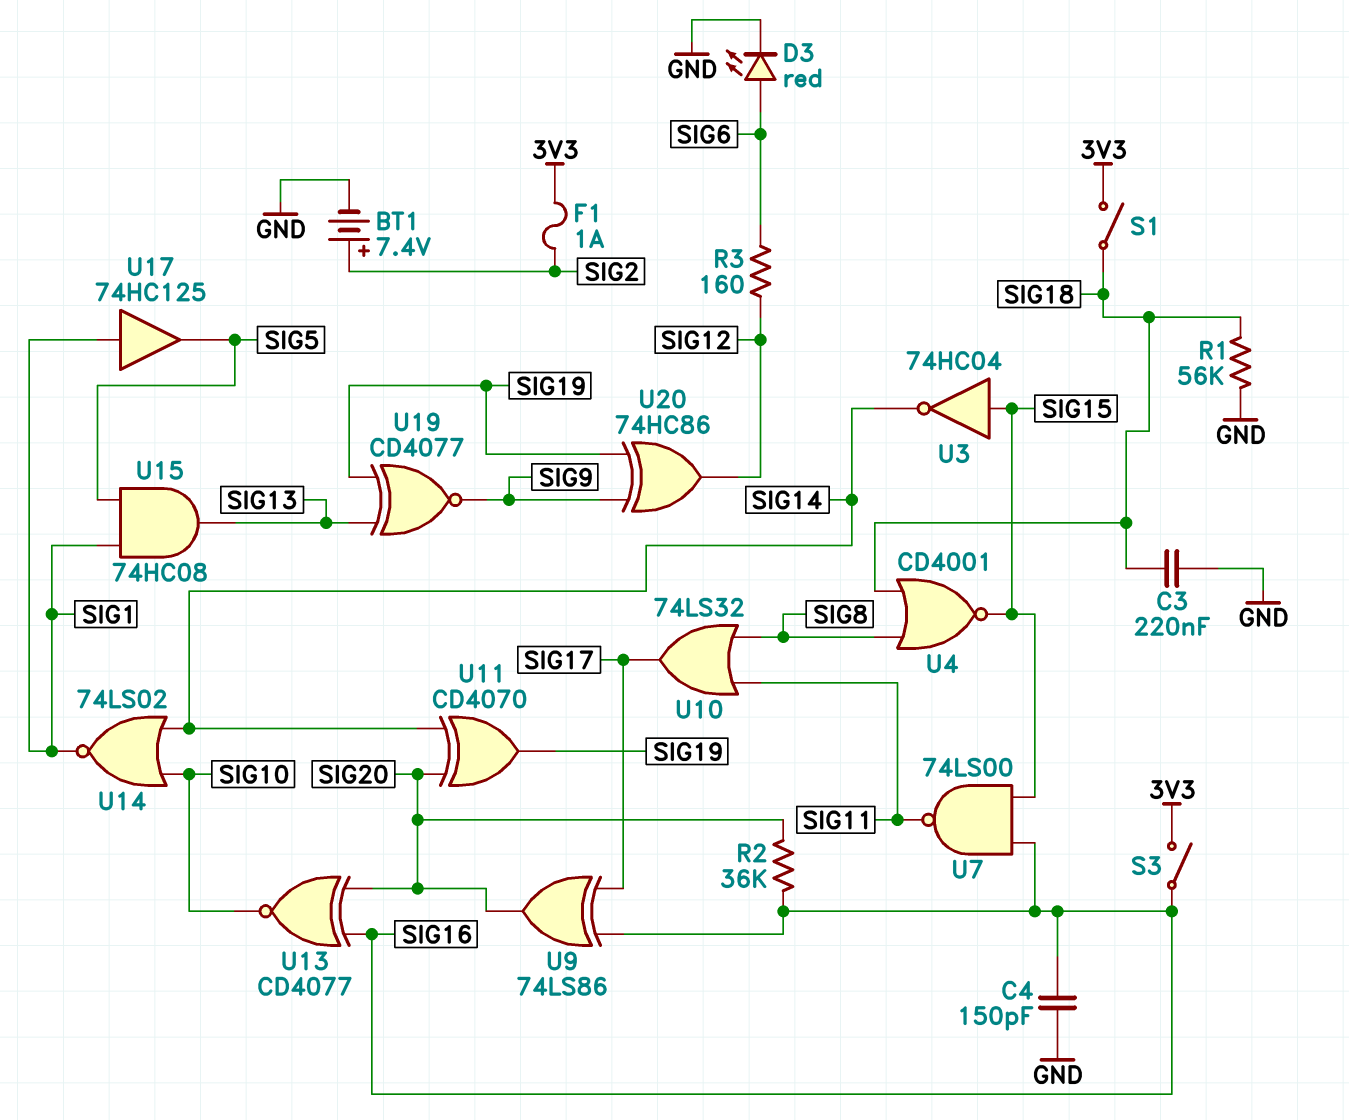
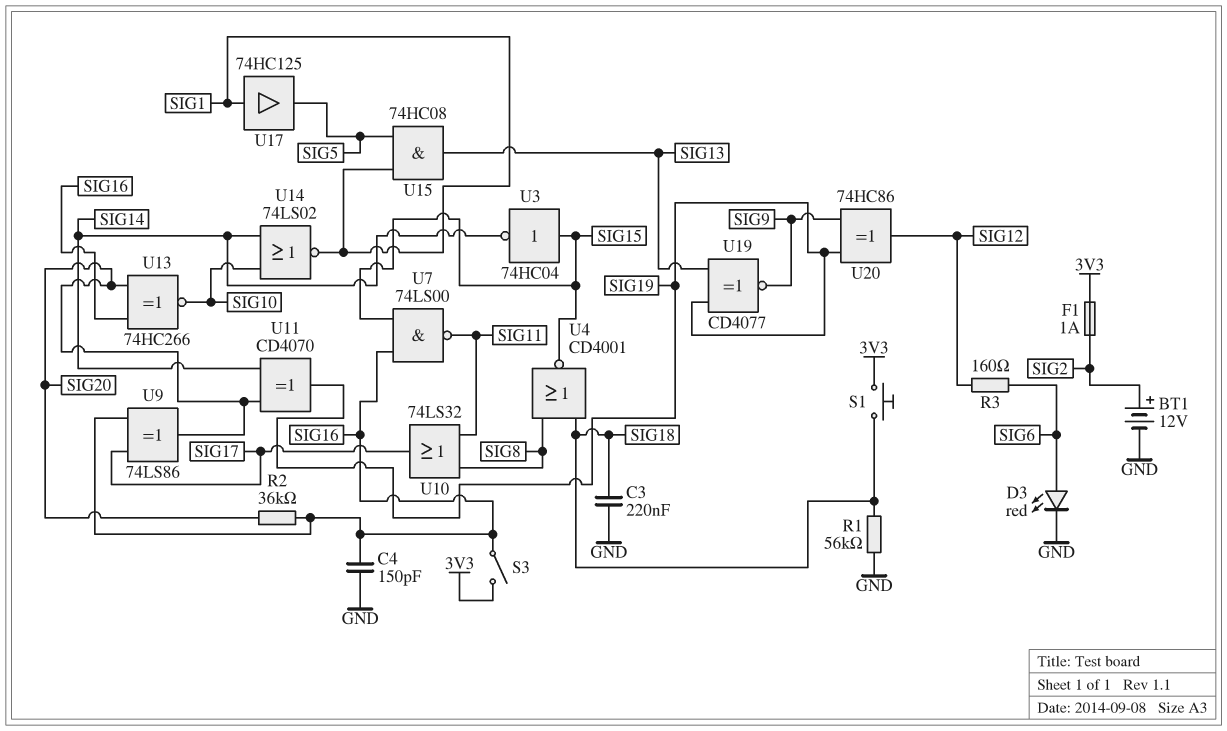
BT1: 7.4V (plus SIG2, minus GND) -> 12V (plus SIG2, minus GND)
S1: switch (3V3, SIG18) -> button (3V3, SIG18)
U13: XNOR CD4077 (in SIG16, in SIG20, out SIG10) -> XNOR 74HC266 (in SIG16, in SIG20, out SIG10)

